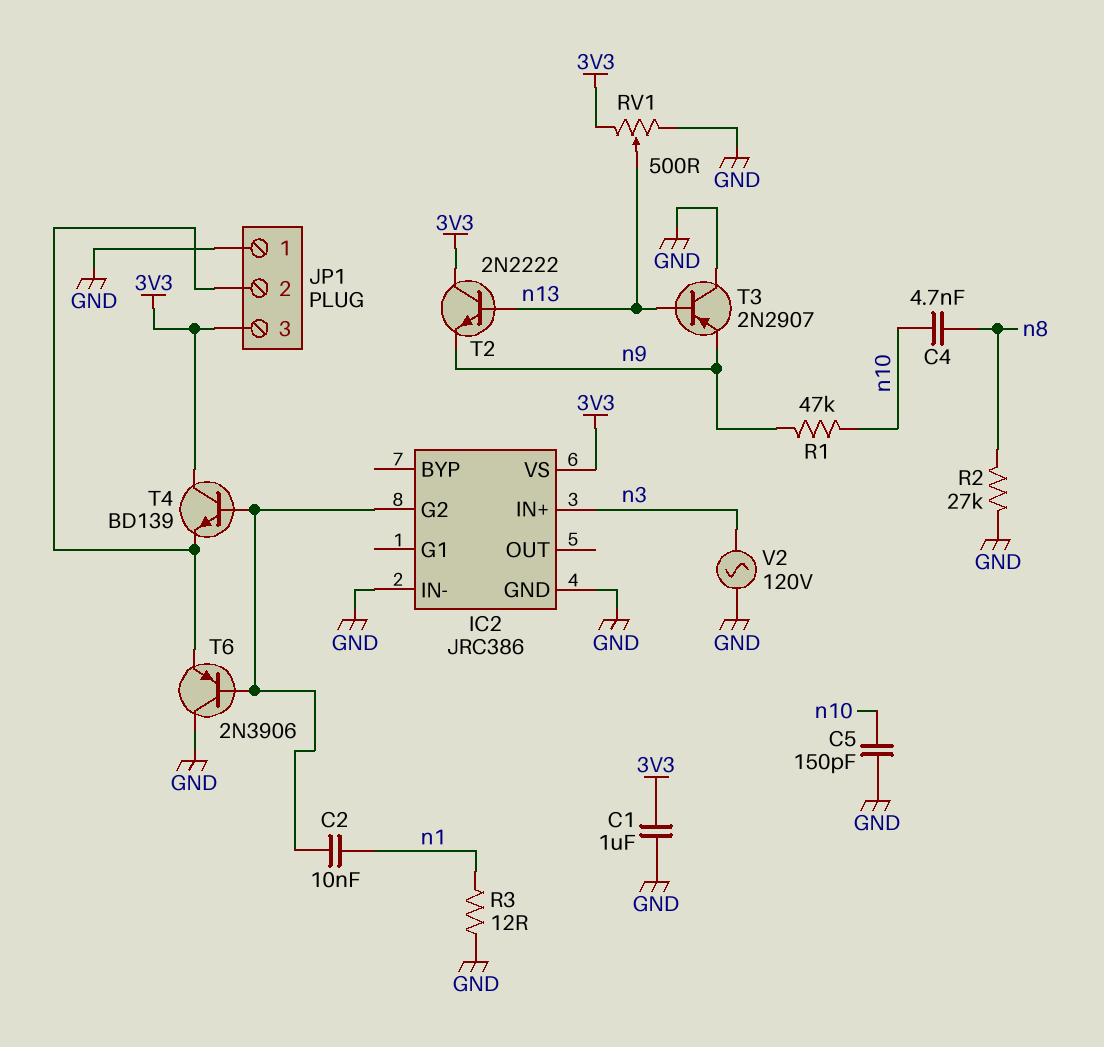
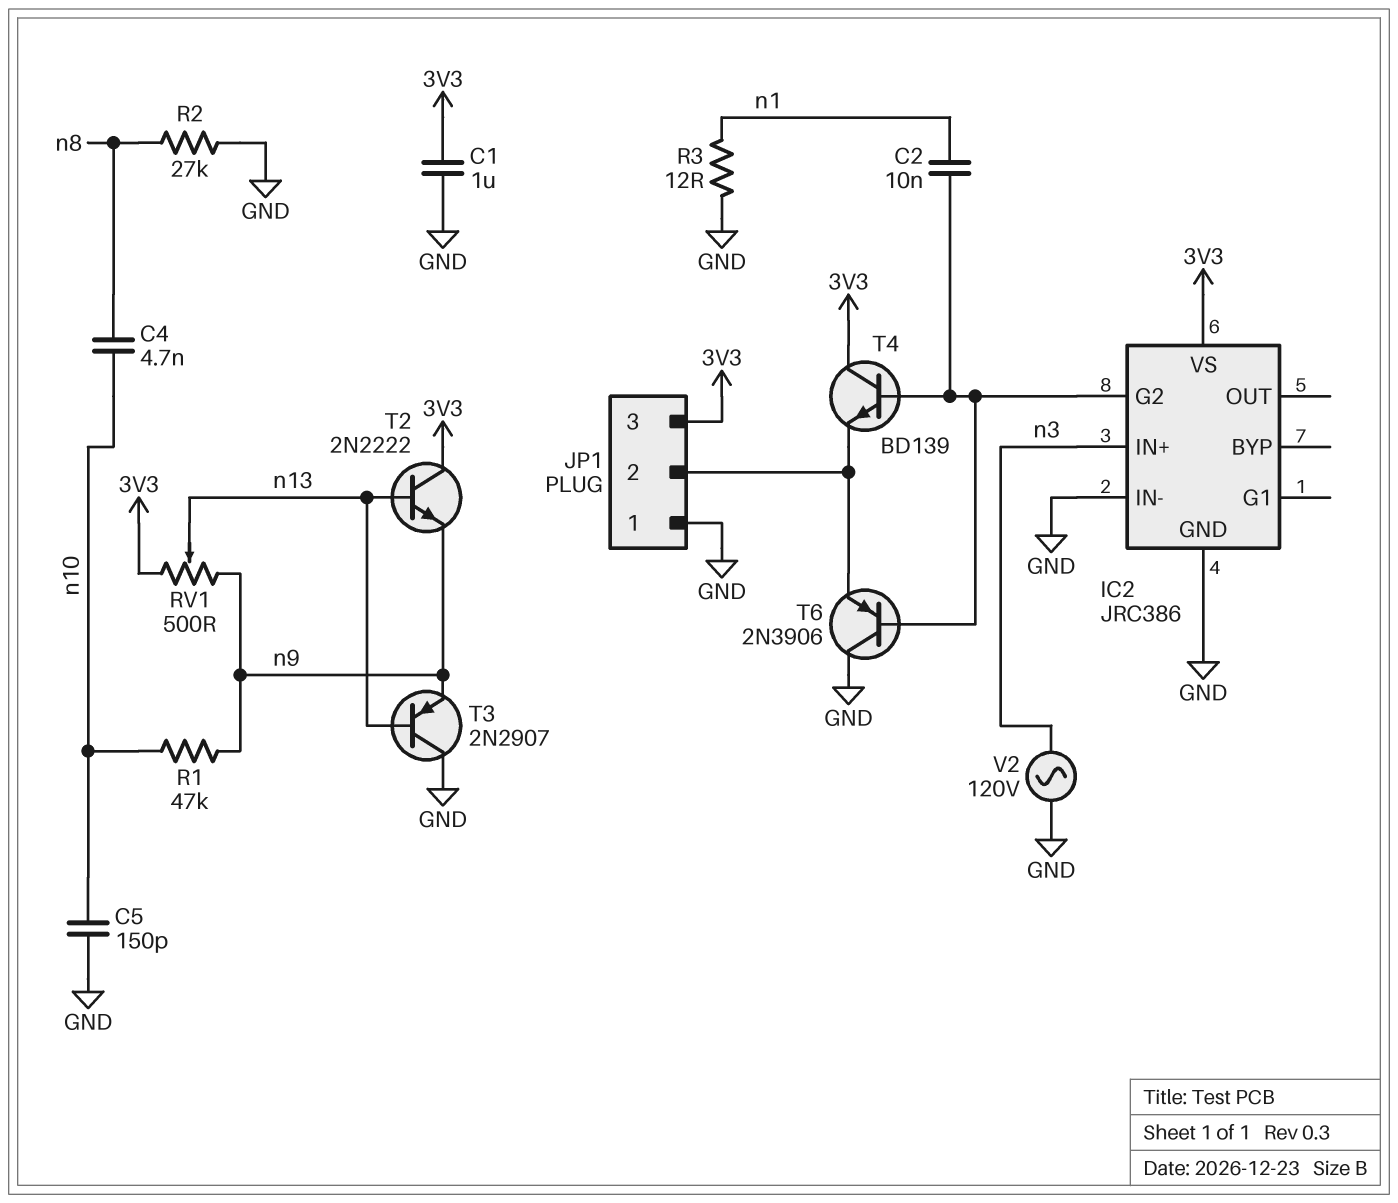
RV1: 500 (3V3, GND, wiper n13) -> 500 (3V3, n9, wiper n13)

